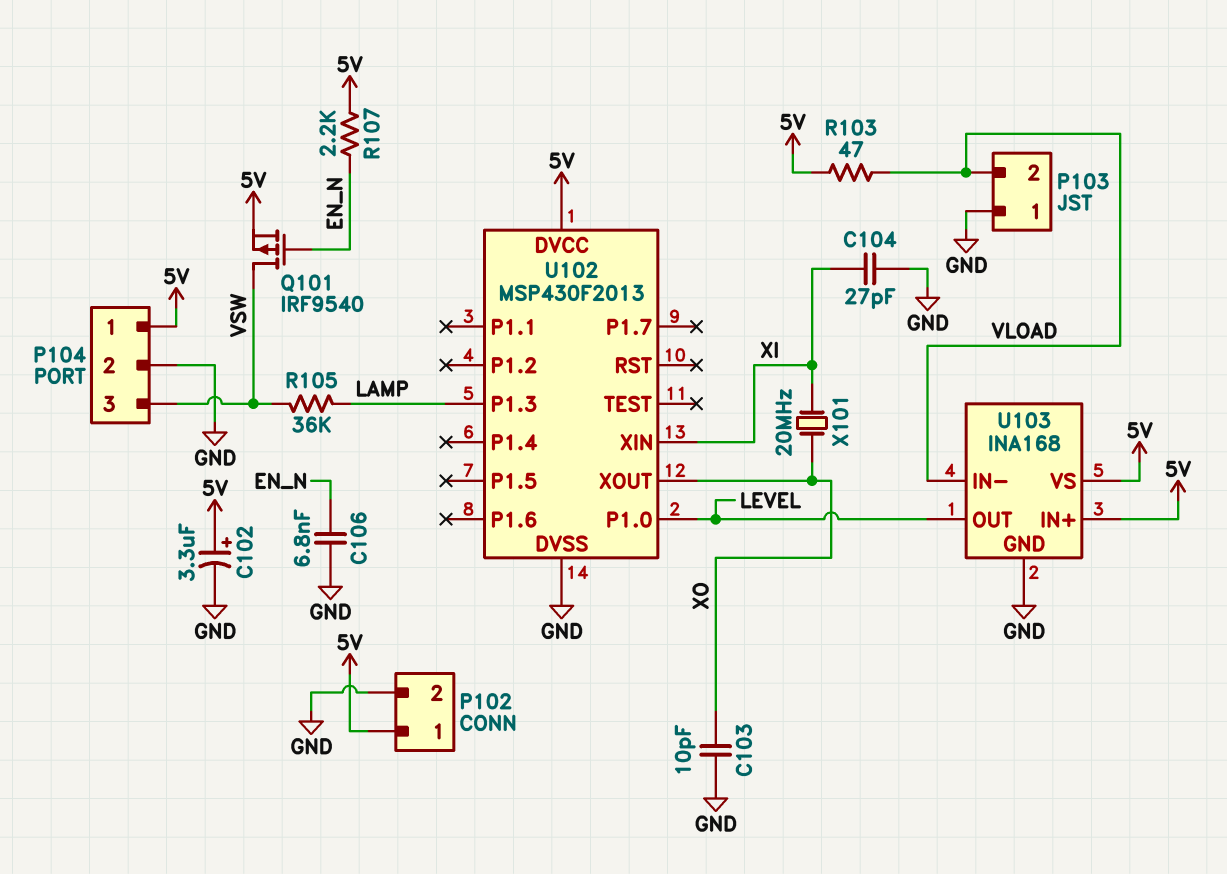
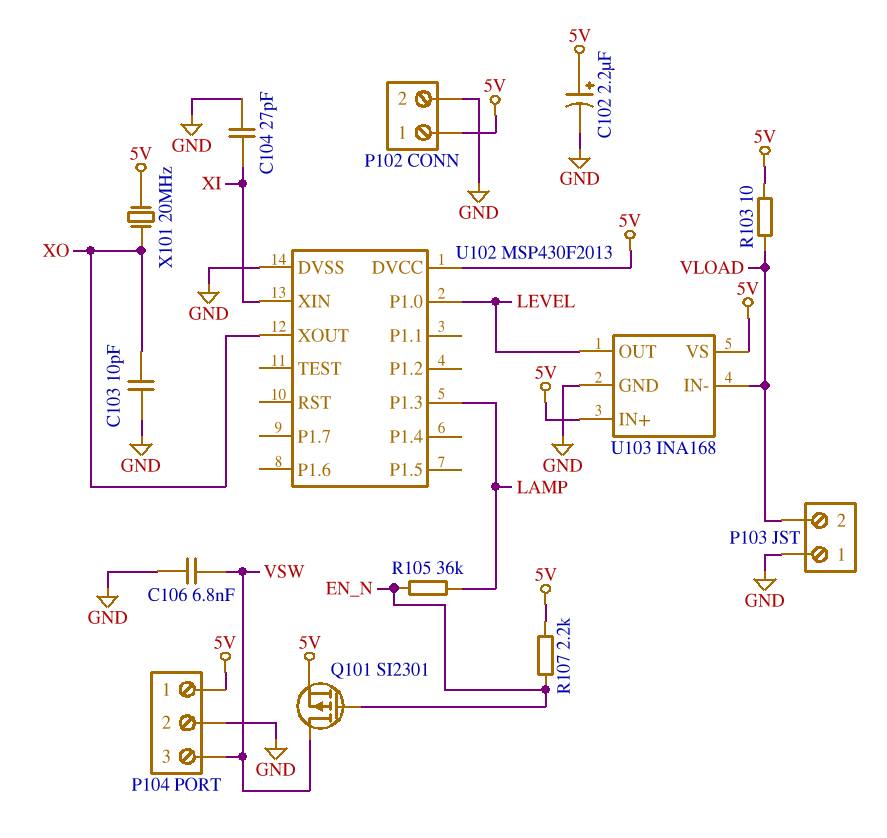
C102: 3.3uF (plus 5V, minus GND) -> 2.2uF (plus 5V, minus GND)
C106: 6.8nF (EN_N, GND) -> 6.8nF (GND, VSW)
Q101: PMOS IRF9540 (G EN_N, D VSW, S 5V) -> PMOS SI2301 (G EN_N, D VSW, S 5V)
R103: 47 (5V, VLOAD) -> 10 (5V, VLOAD)
R105: 36k (LAMP, VSW) -> 36k (EN_N, LAMP)
X101: 20MHz (XI, XO) -> 20MHz (5V, XO)

